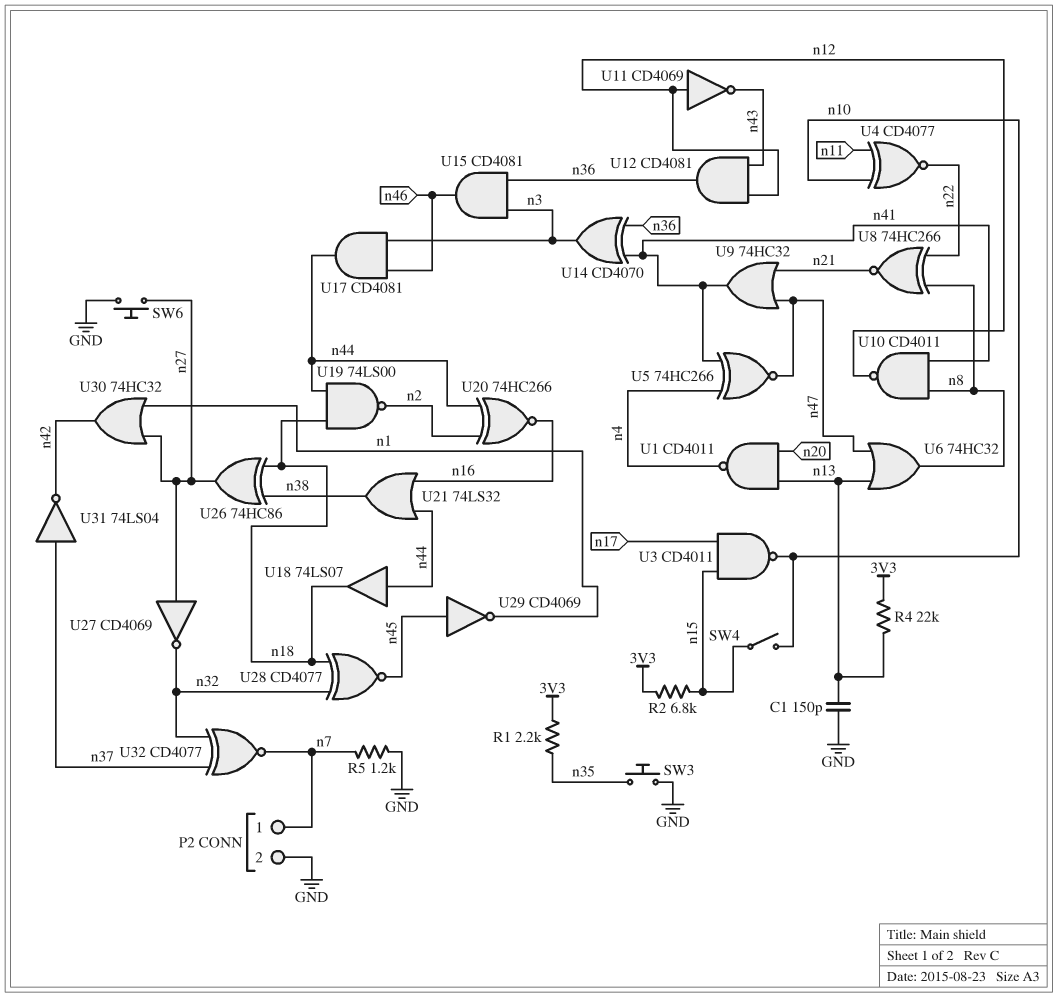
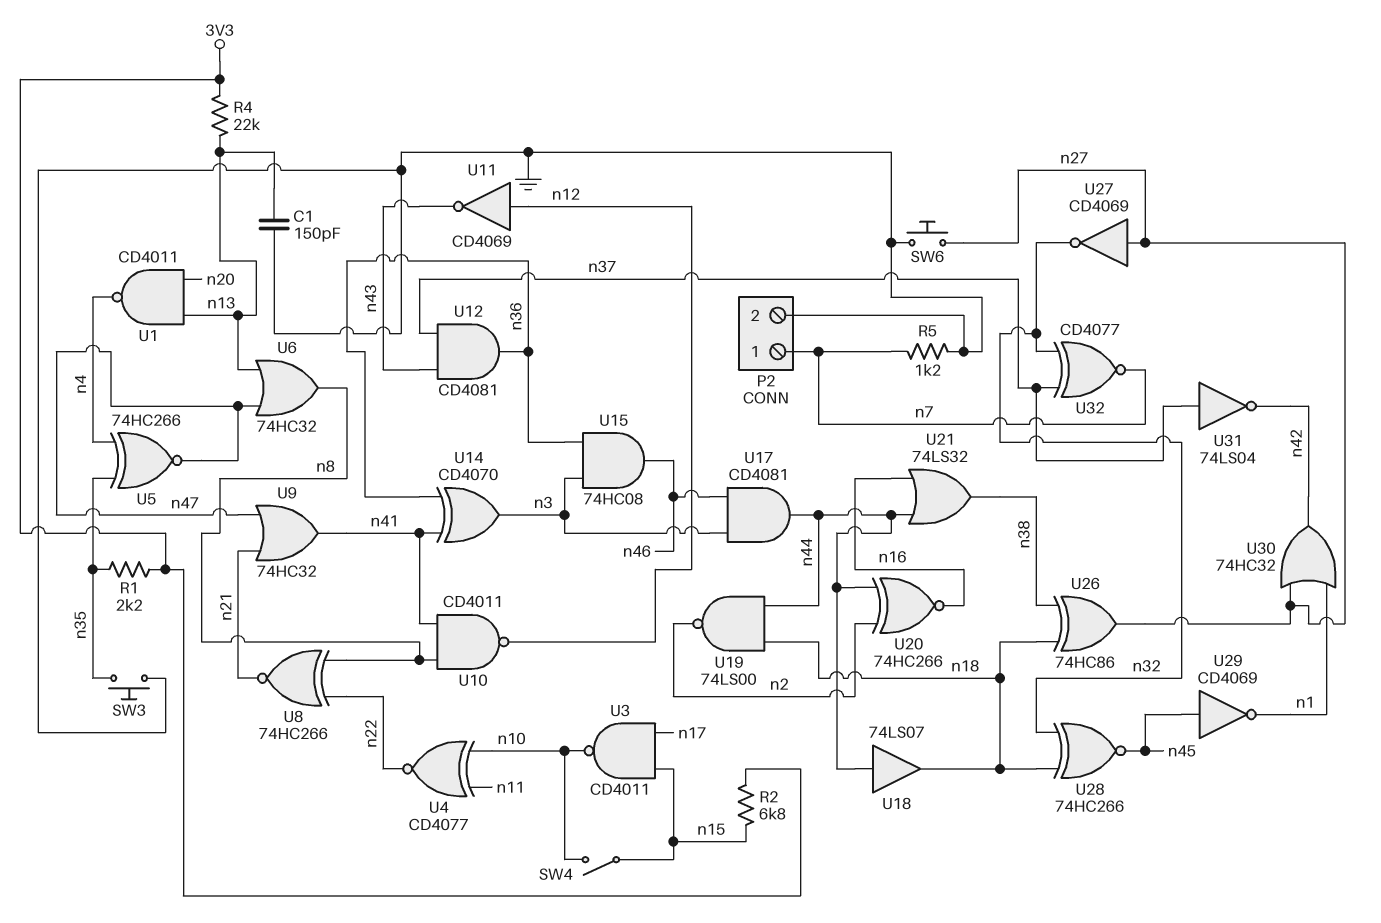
U5: XNOR 74HC266 (in n4, in n41, out n47) -> XNOR 74HC266 (in n4, in n35, out n47)
U12: AND CD4081 (in n12, in n43, out n36) -> AND CD4081 (in n37, in n43, out n36)
U15: AND CD4081 (in n3, in n36, out n46) -> AND 74HC08 (in n3, in n36, out n46)
U28: XNOR CD4077 (in n18, in n32, out n45) -> XNOR 74HC266 (in n18, in n32, out n45)

